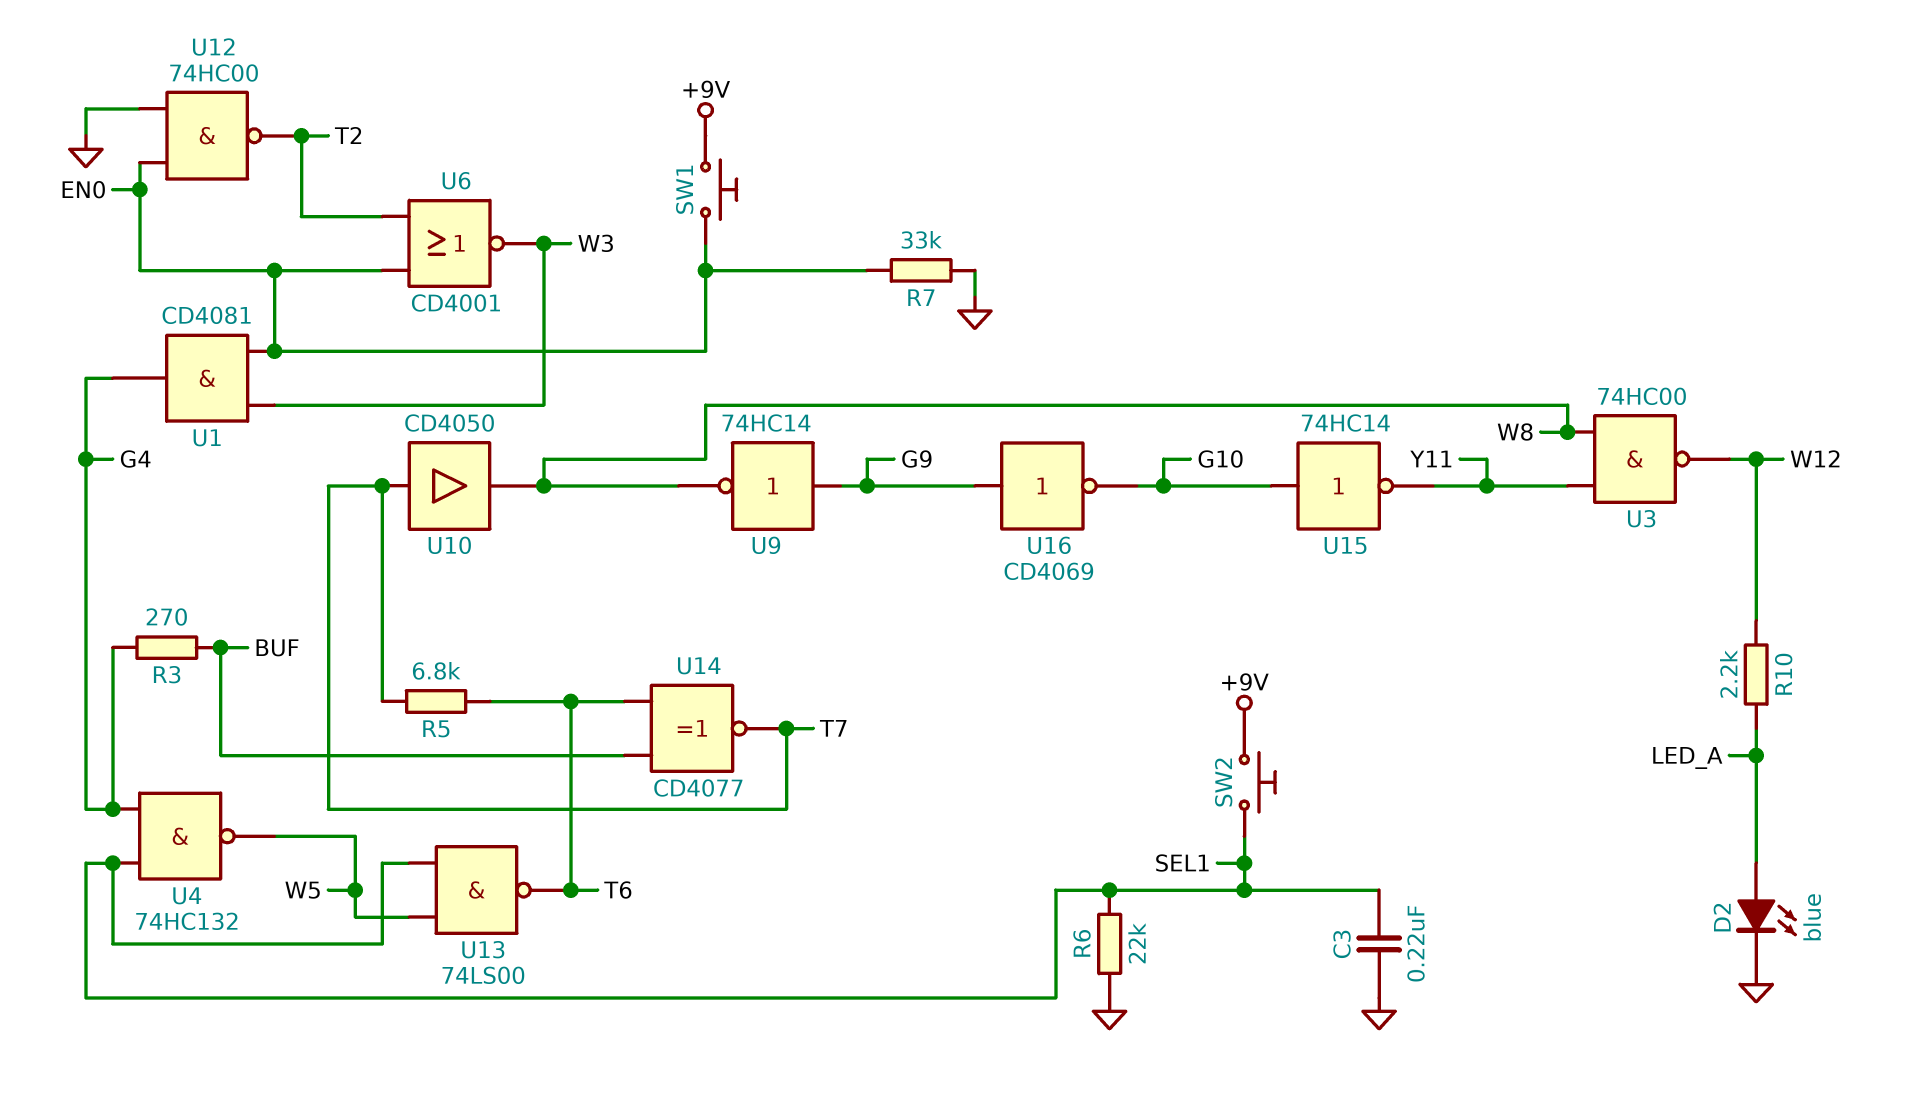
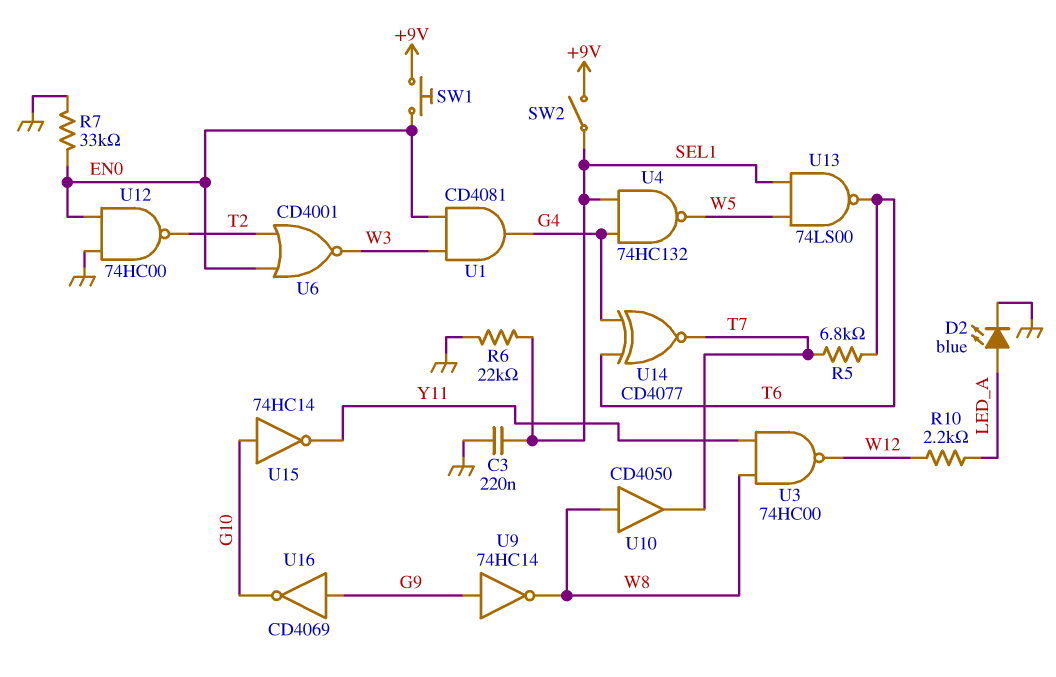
R3: 270 (BUF, G4) -> none
SW2: button (+9V, SEL1) -> switch (+9V, SEL1)
U10: buffer CD4050 (in T7, out W8) -> buffer CD4050 (in W8, out T7)
U14: XNOR CD4077 (in BUF, in T6, out T7) -> XNOR CD4077 (in G4, in T6, out T7)

